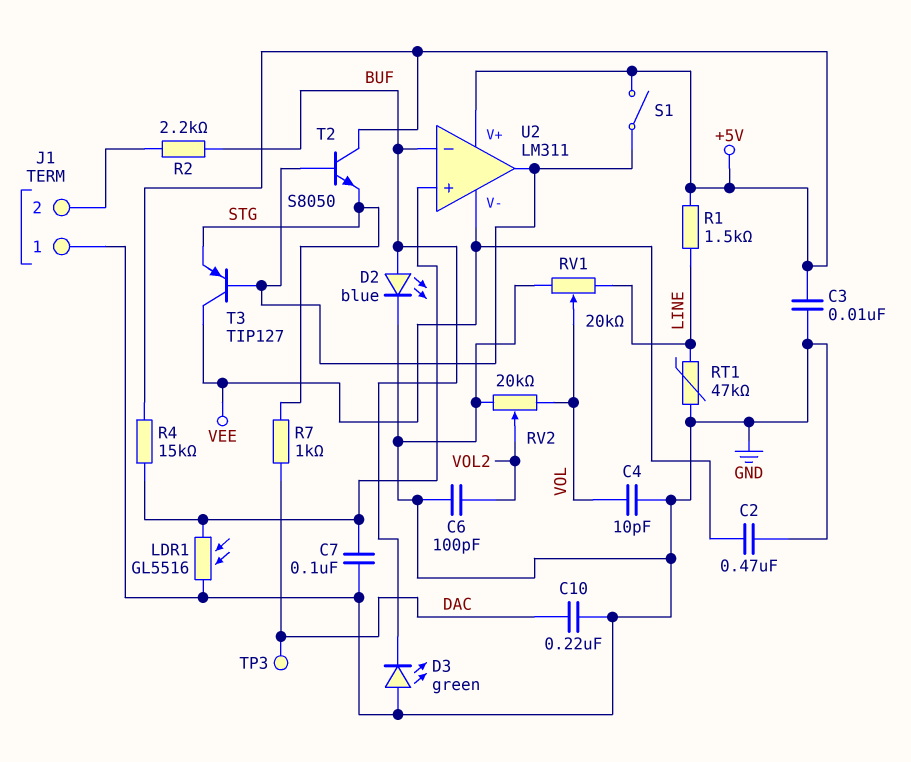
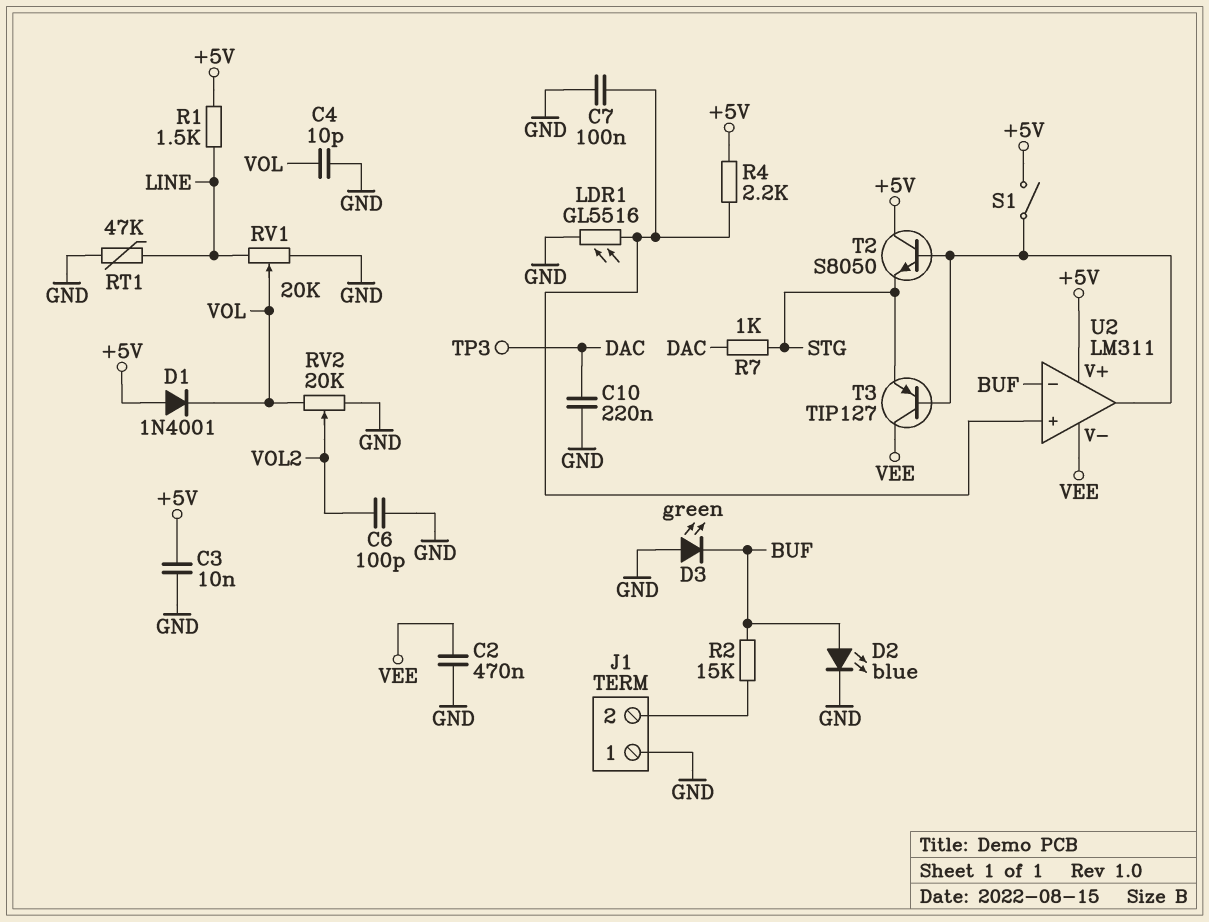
D1: none -> diode 1N4001 (A +5V, K VOL)
R2: 2.2k (BUF, J1/2) -> 15k (BUF, J1/2)
R4: 15k (+5V, U2/in+) -> 2.2k (+5V, U2/in+)

